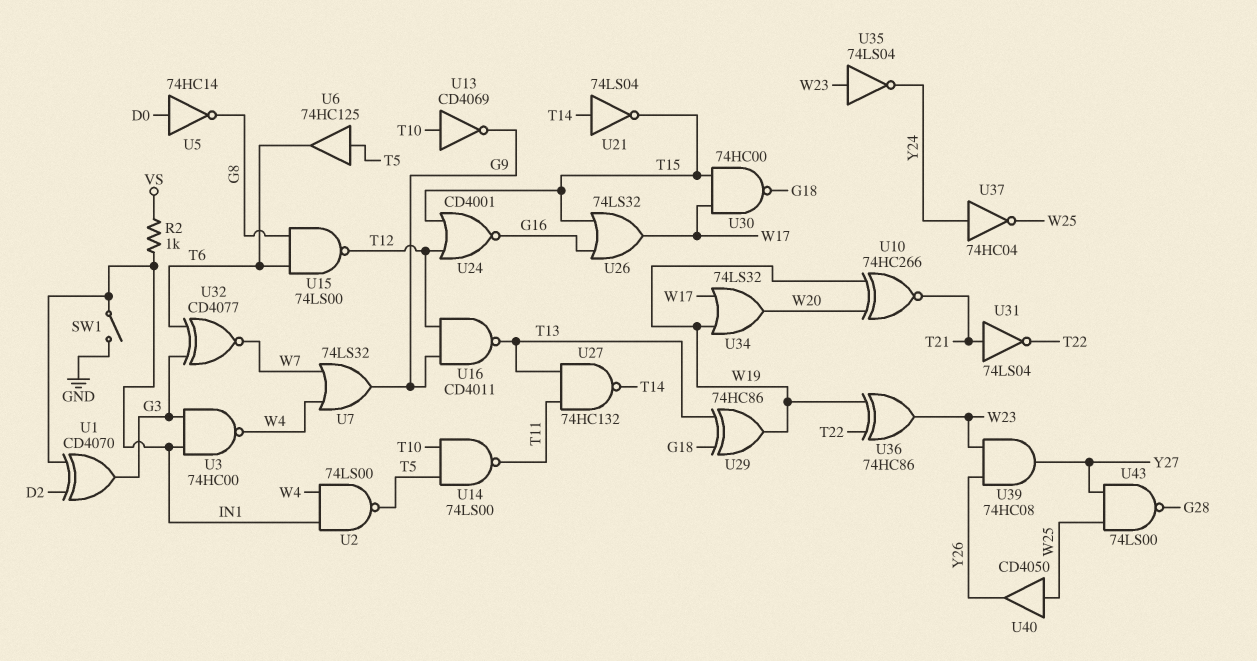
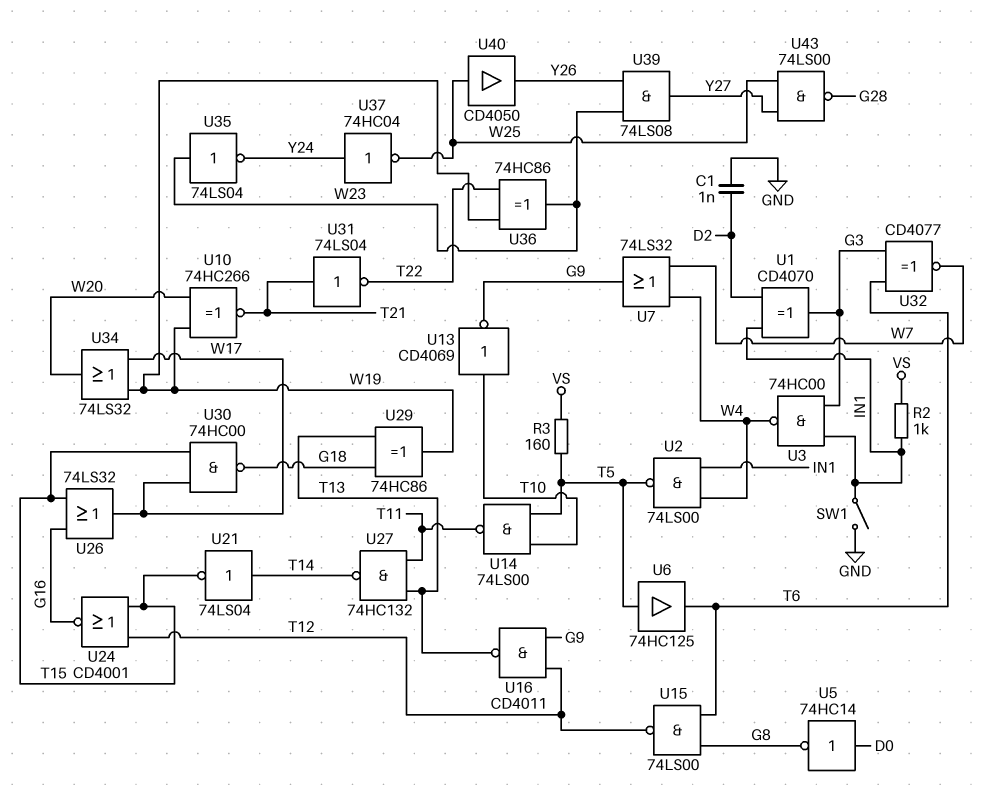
C1: none -> 1nF (D2, GND)
R3: none -> 160 (T5, VS)
U39: AND 74HC08 (in W23, in Y26, out Y27) -> AND 74LS08 (in W23, in Y26, out Y27)

